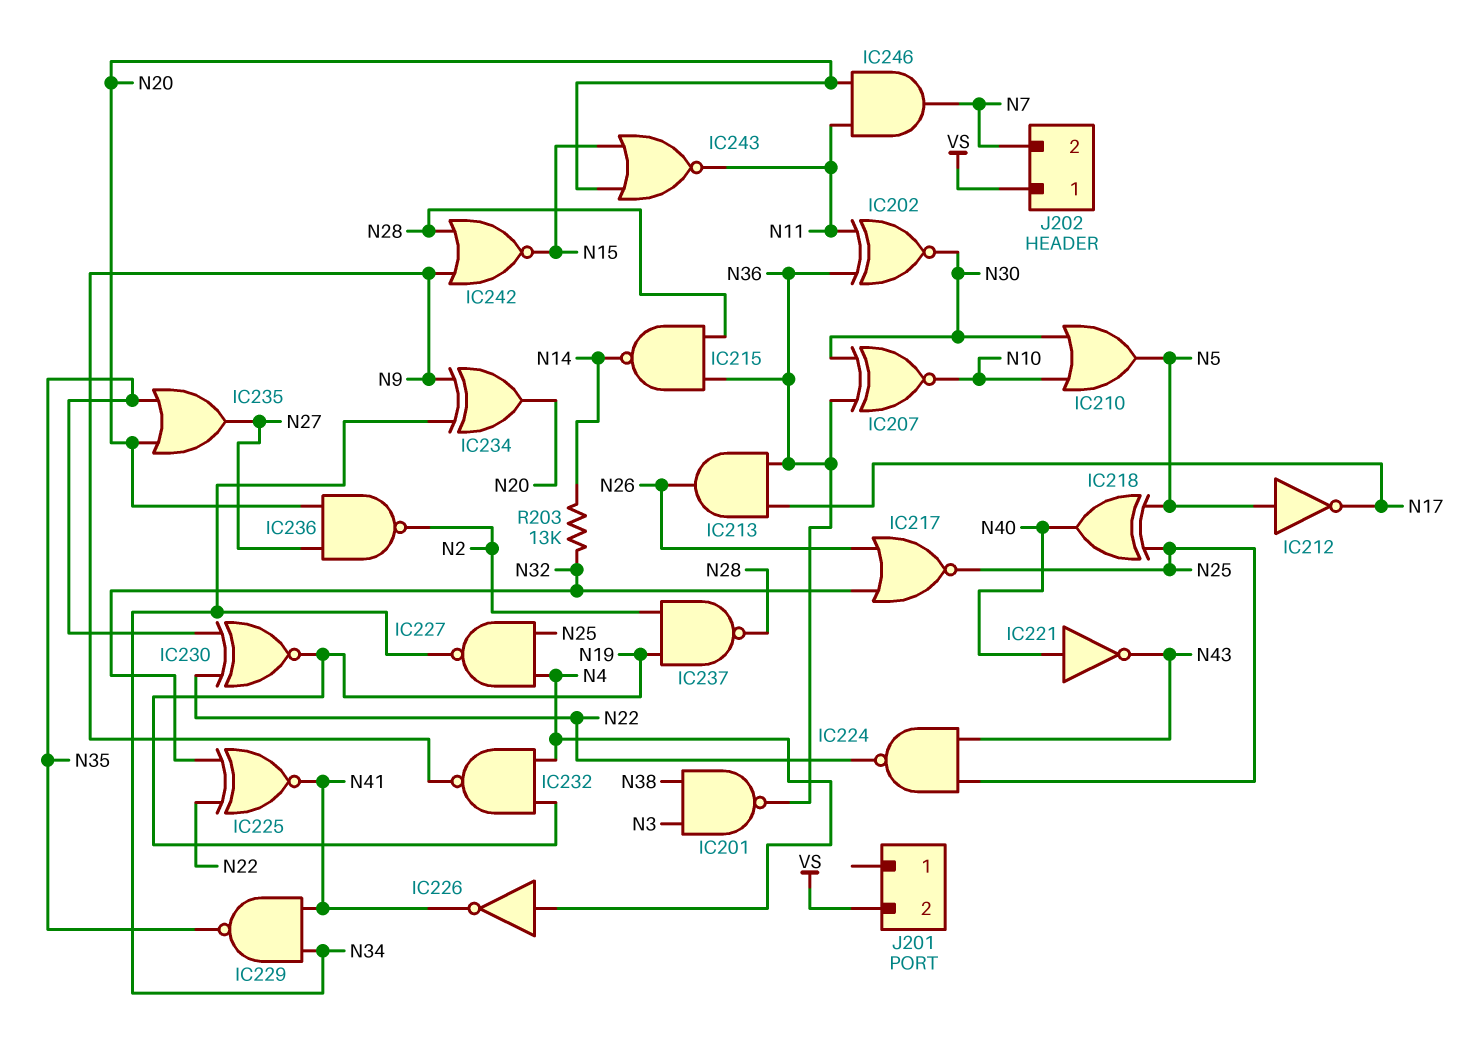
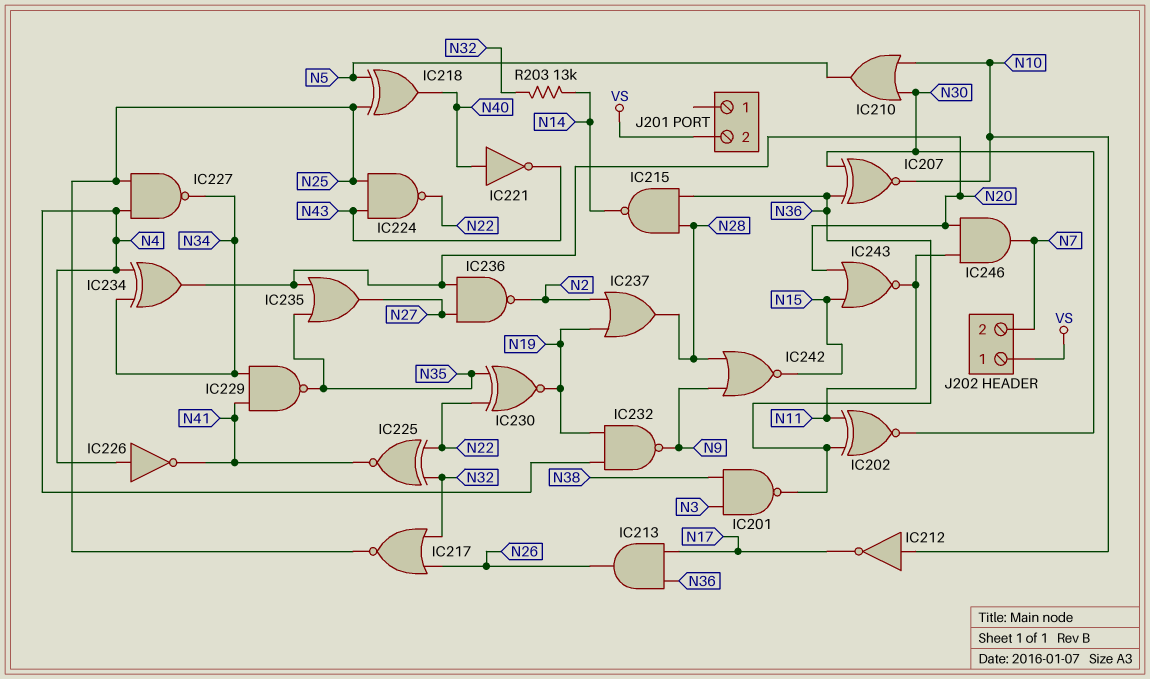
IC212: NOT (in N5, out N17) -> NOT (in N10, out N17)
IC234: XOR (in N9, in N34, out N20) -> XOR (in N4, in N34, out N20)
IC237: NAND (in N2, in N19, out N28) -> OR (in N2, in N19, out N28)

